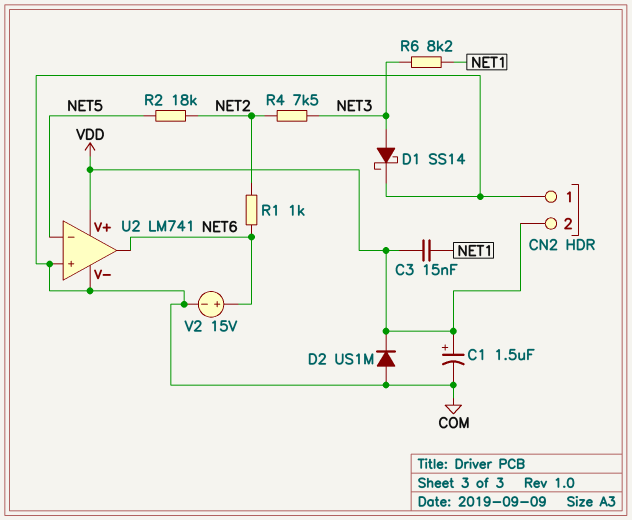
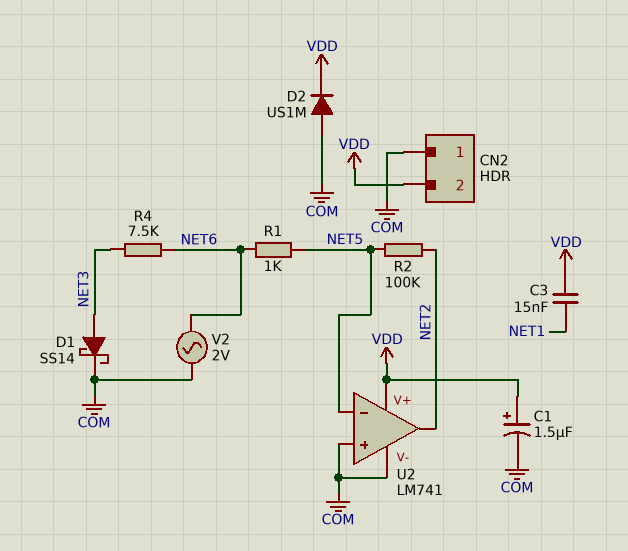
R1: 1k (NET2, NET6) -> 1k (NET5, NET6)
R2: 18k (NET2, NET5) -> 100k (NET2, NET5)
R4: 7.5k (NET2, NET3) -> 7.5k (NET3, NET6)
R6: 8.2k (NET1, NET3) -> none
U2 pin out: NET6 -> NET2
V2: 15V (plus NET6, minus COM) -> AC 2V (COM, NET6)

